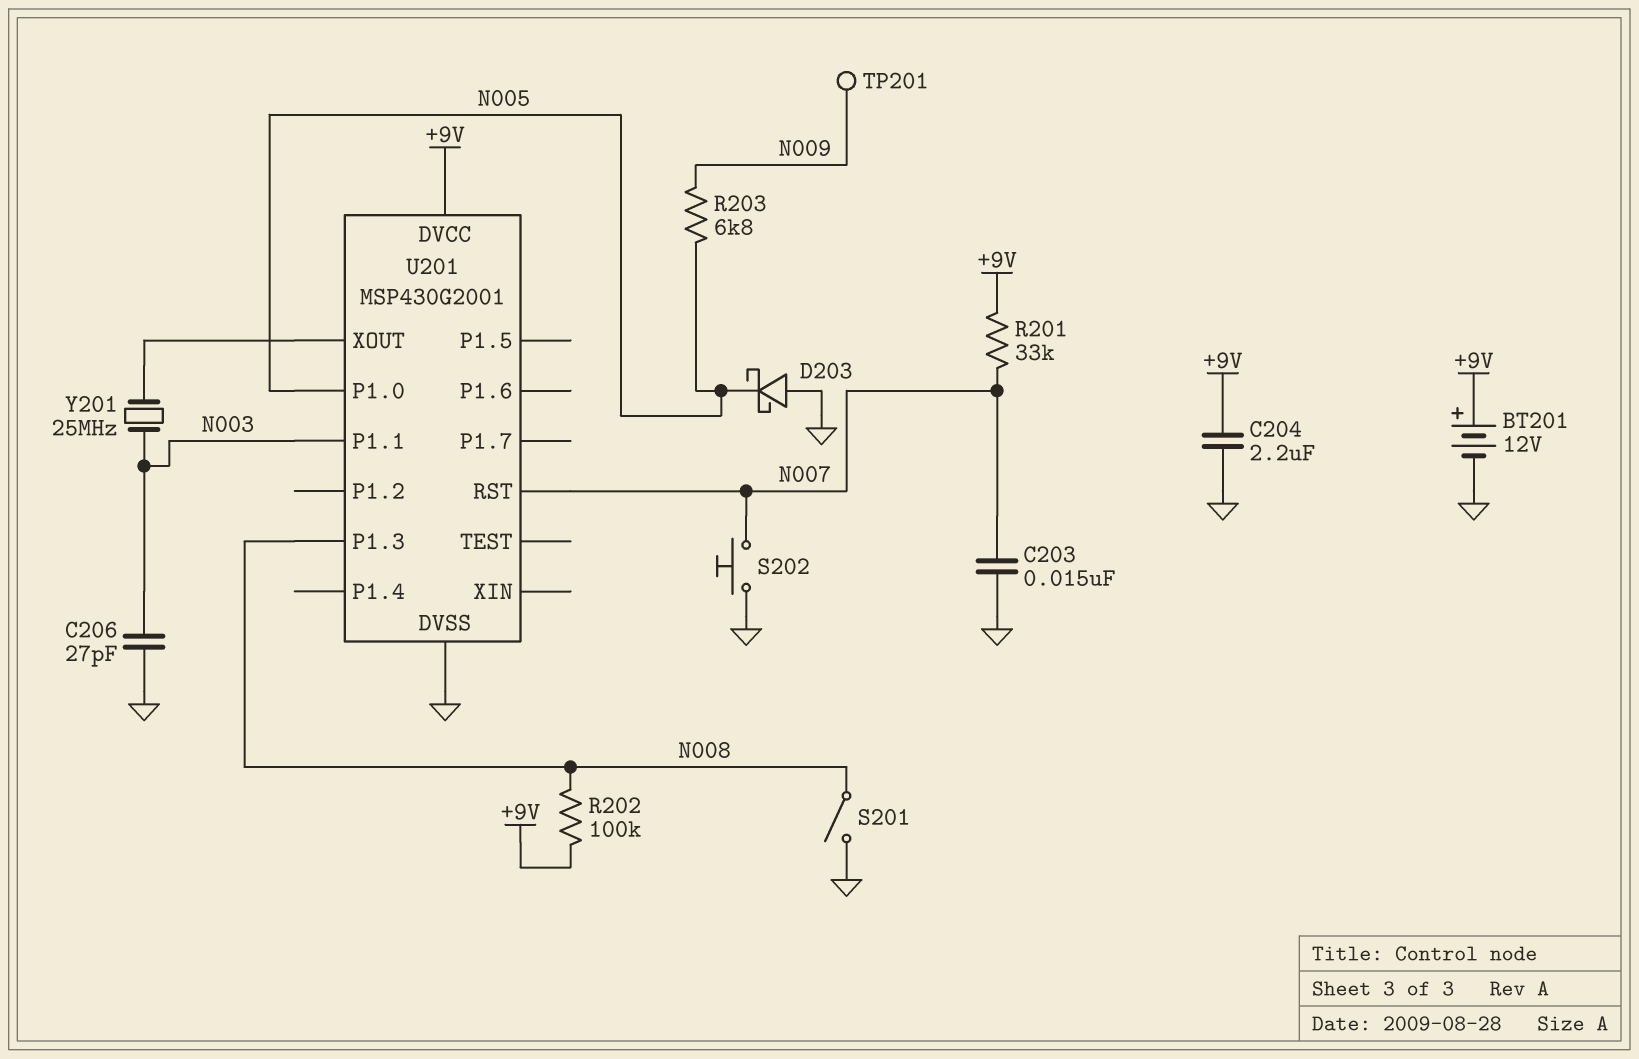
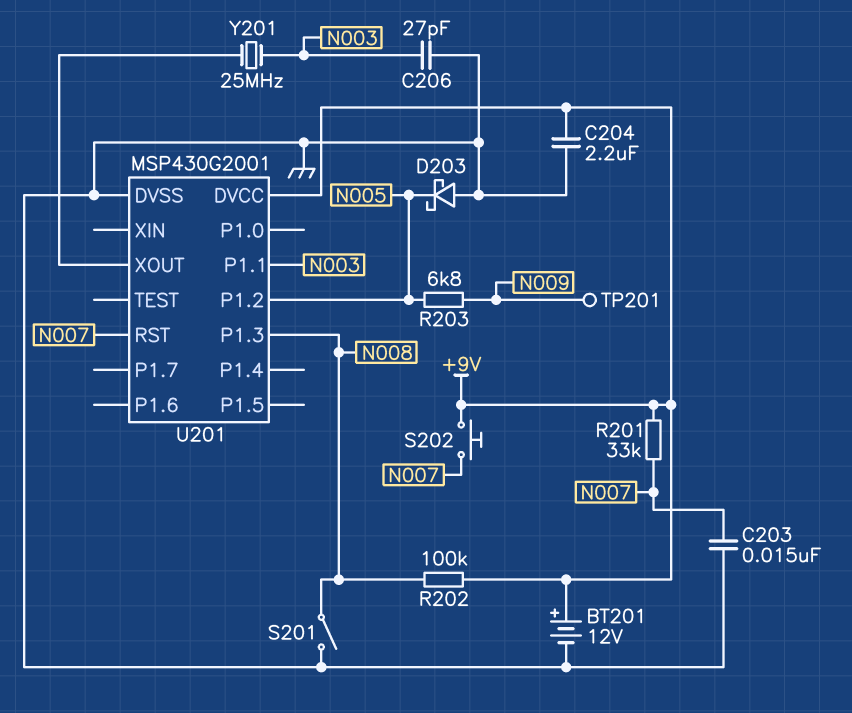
S202: button (GND, N007) -> button (+9V, N007)
U201 pin P1.0: N005 -> none
U201 pin P1.2: none -> N005

